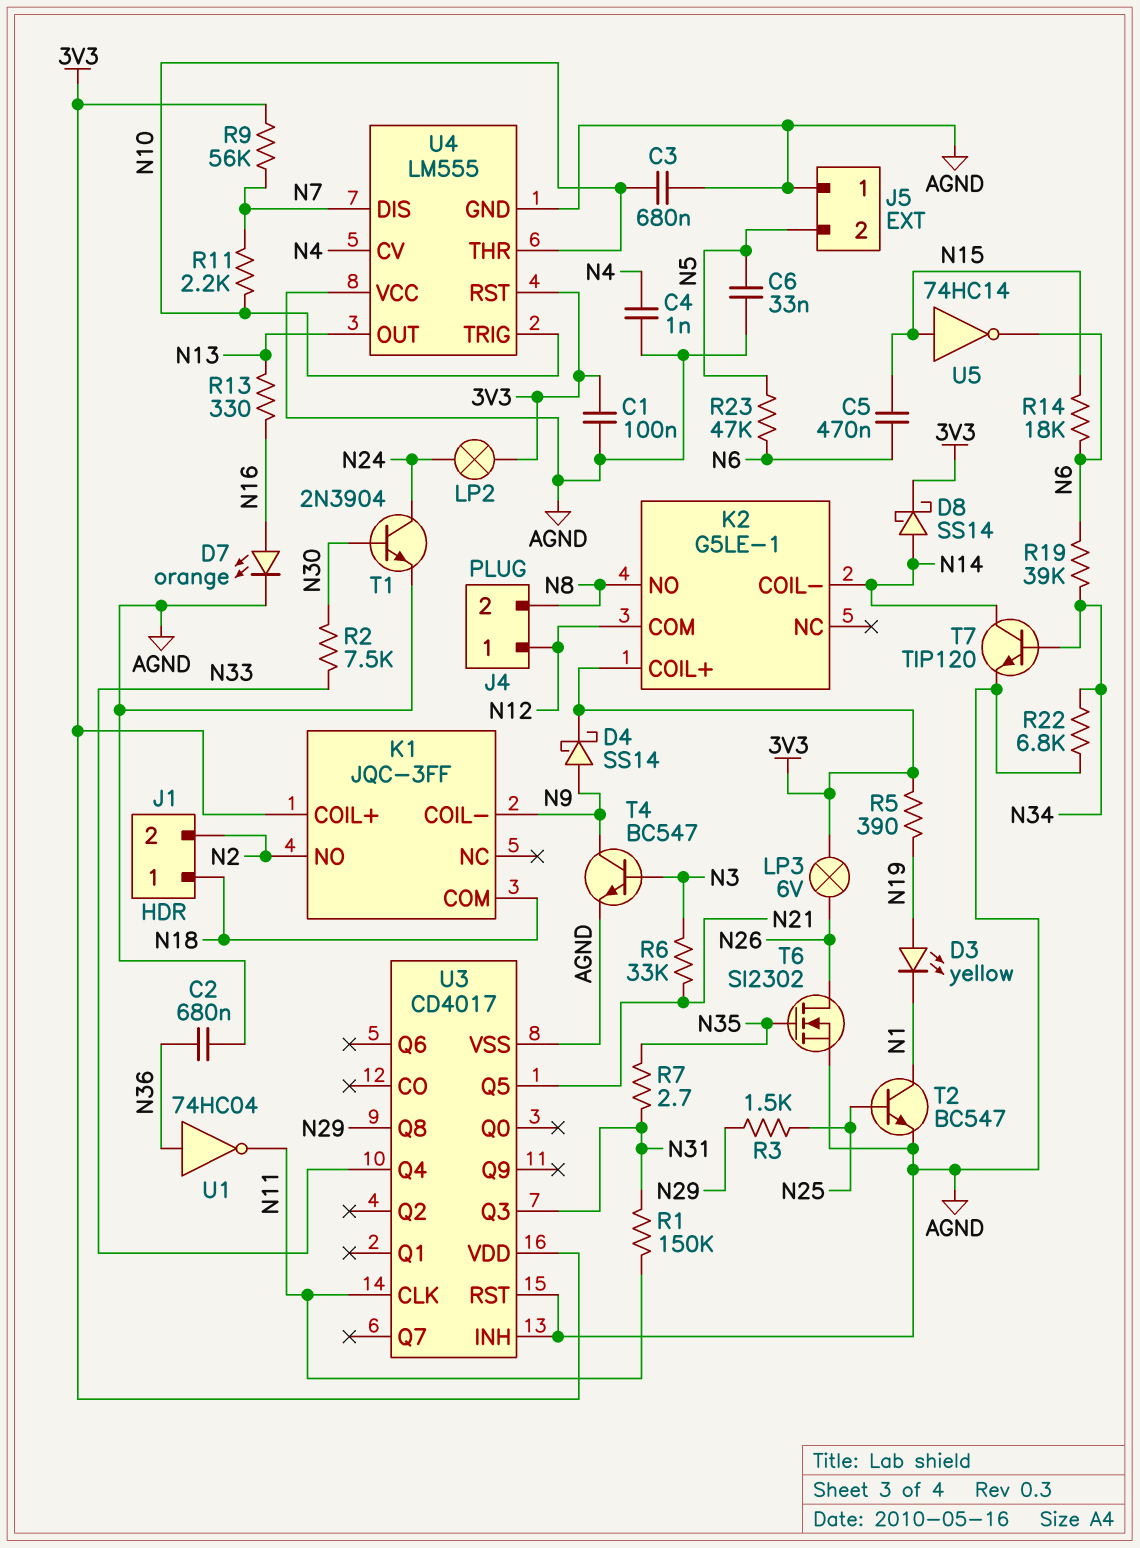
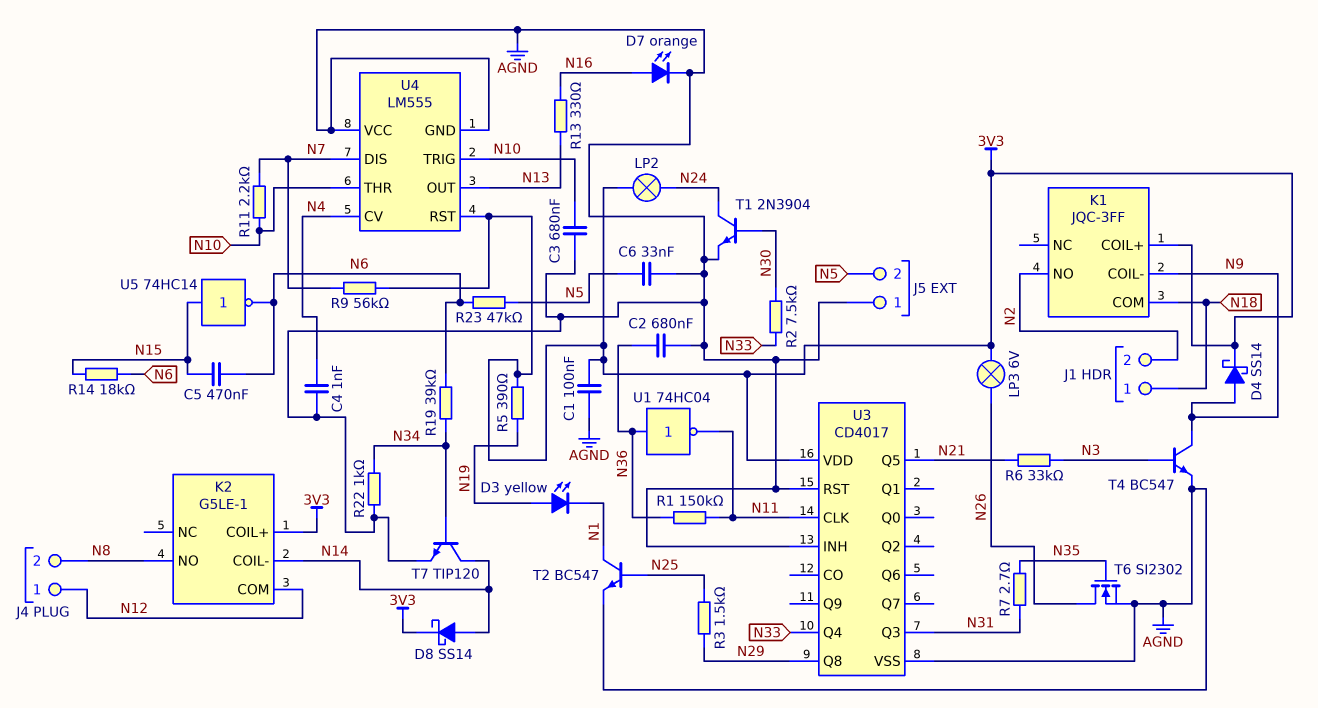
R1: 150k (N11, N31) -> 150k (N11, N36)
R22: 6.8k (AGND, N34) -> 1k (AGND, N34)

